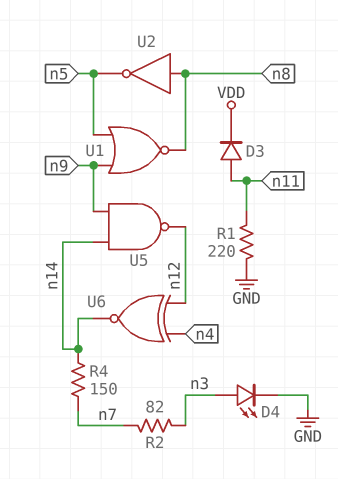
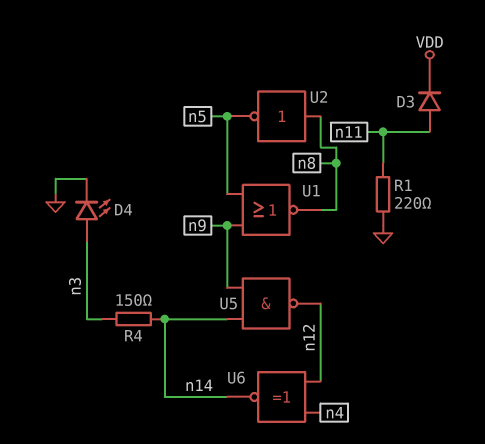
R2: 82 (n3, n7) -> none
R4: 150 (n7, n14) -> 150 (n3, n14)

